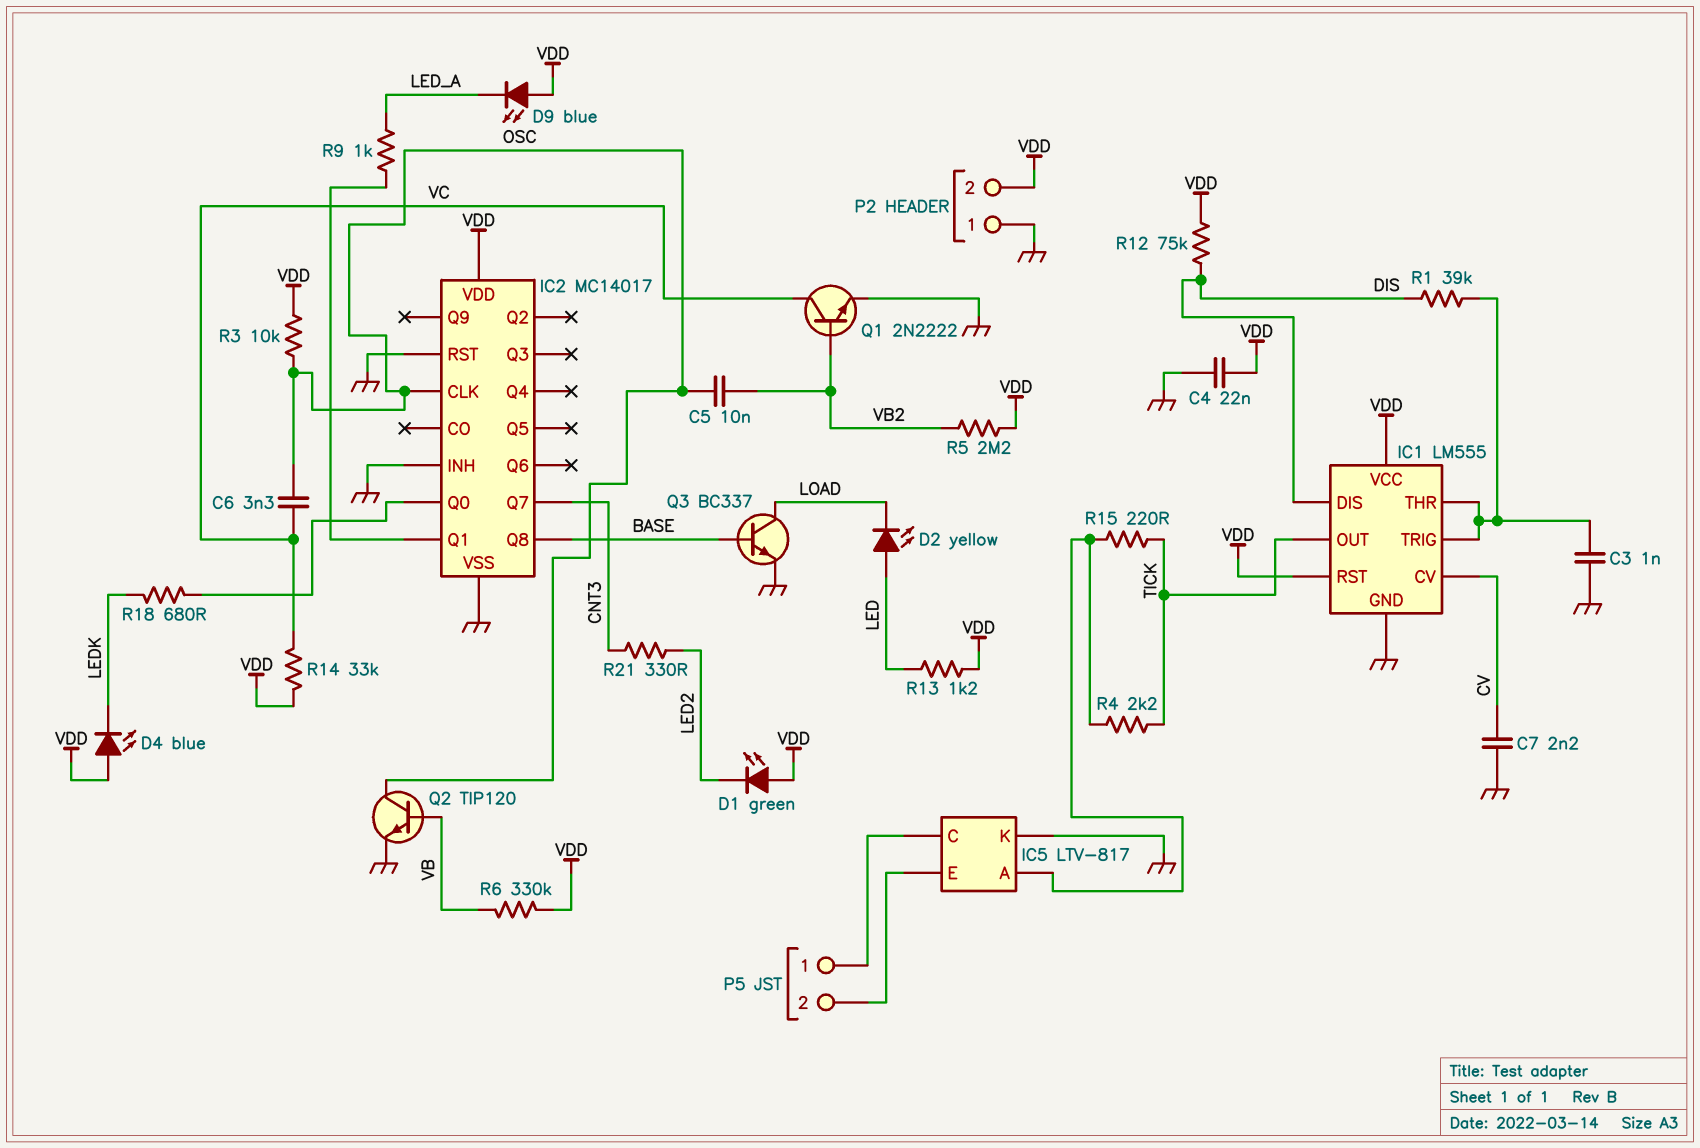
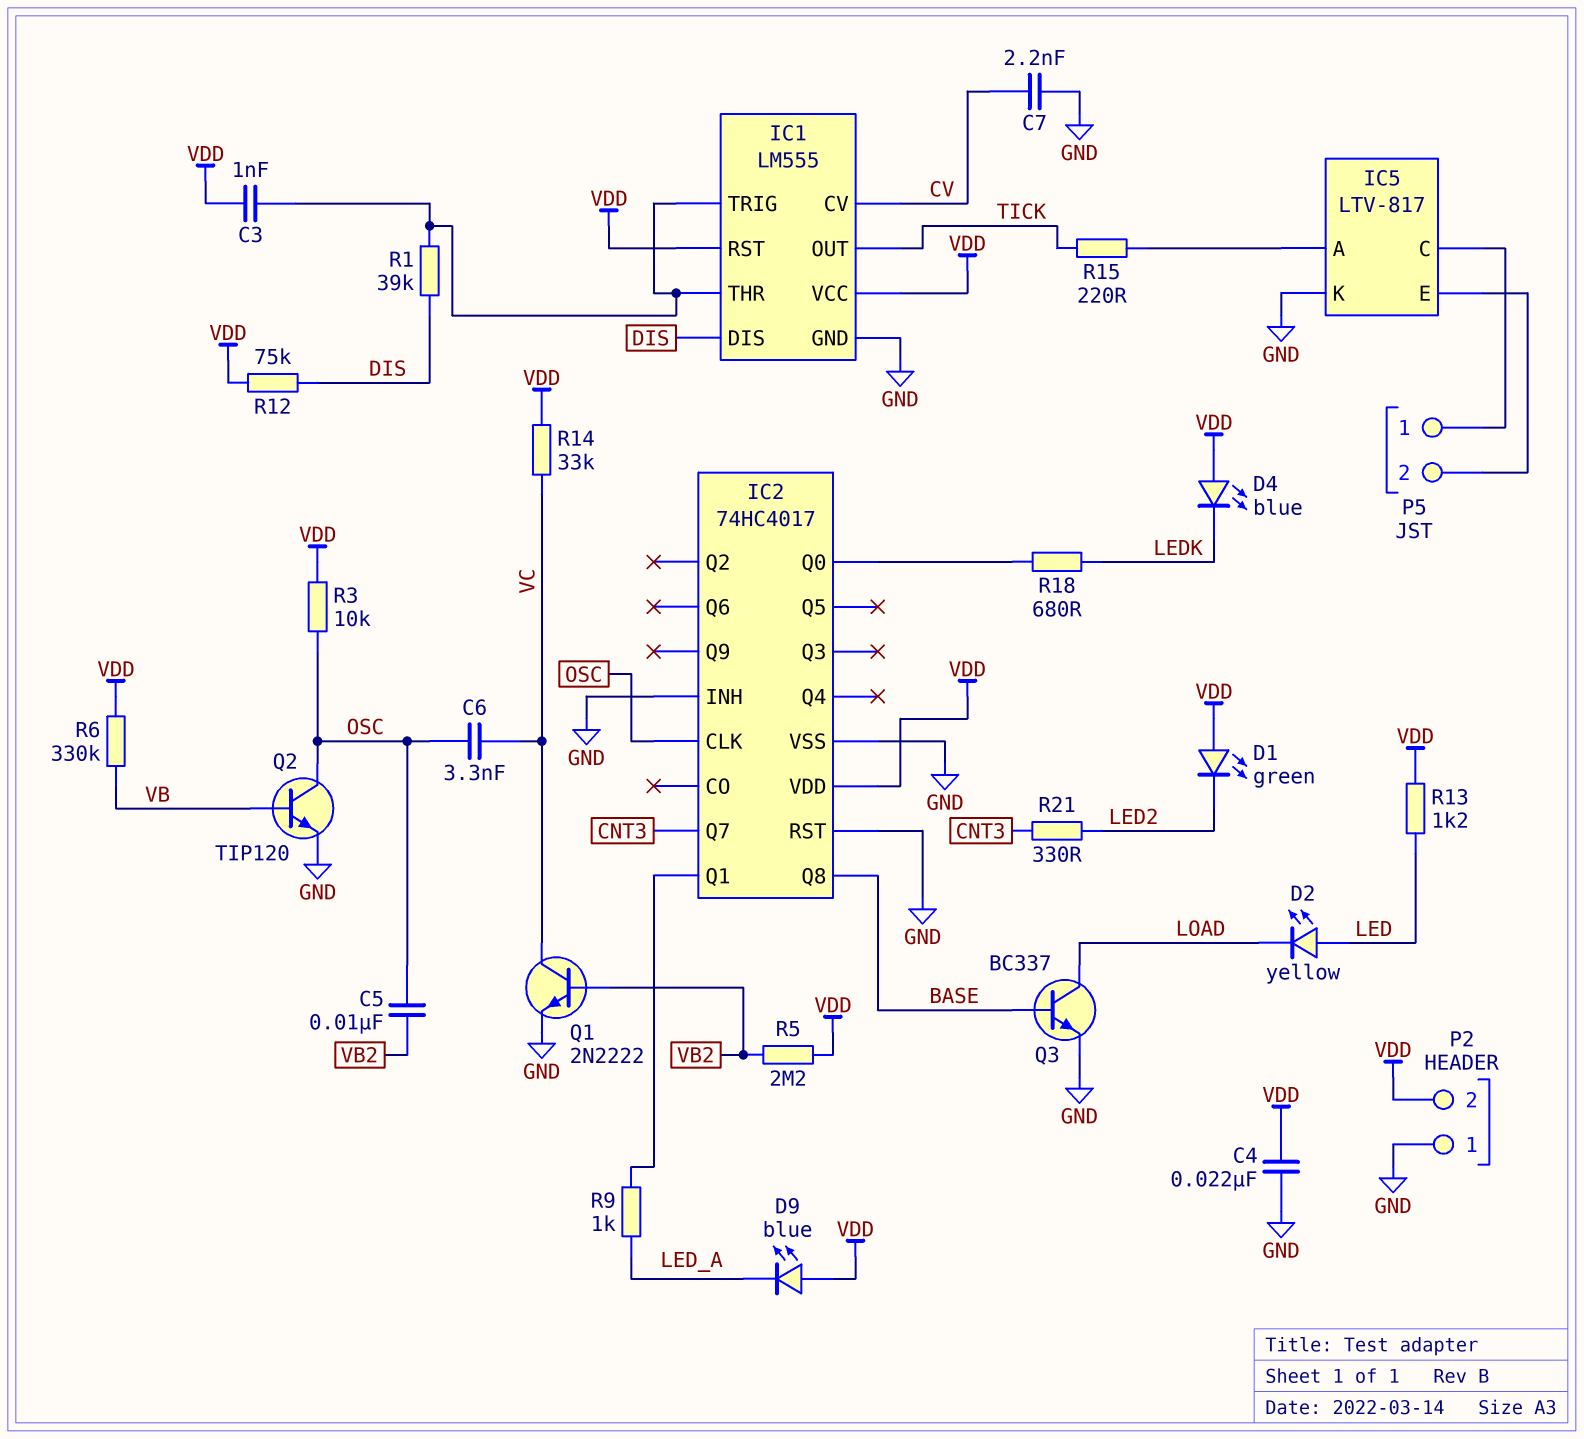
C3: 1nF (GND, IC1/THR) -> 1nF (IC1/THR, VDD)
IC2: MC14017 -> 74HC4017
R4: 2.2k (IC5/A, TICK) -> none

